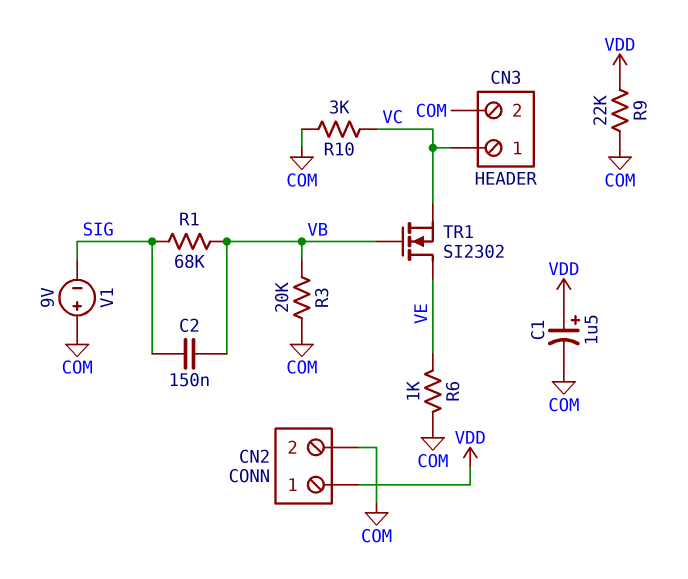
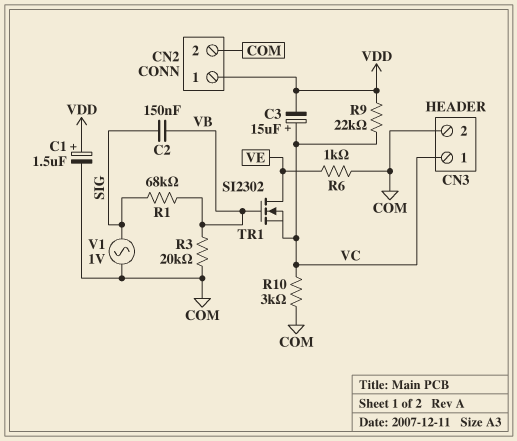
C3: none -> 15uF (plus VC, minus VDD)
R9: 22k (COM, VDD) -> 22k (VC, VDD)
V1: 9V (plus COM, minus SIG) -> AC 1V (COM, SIG)

